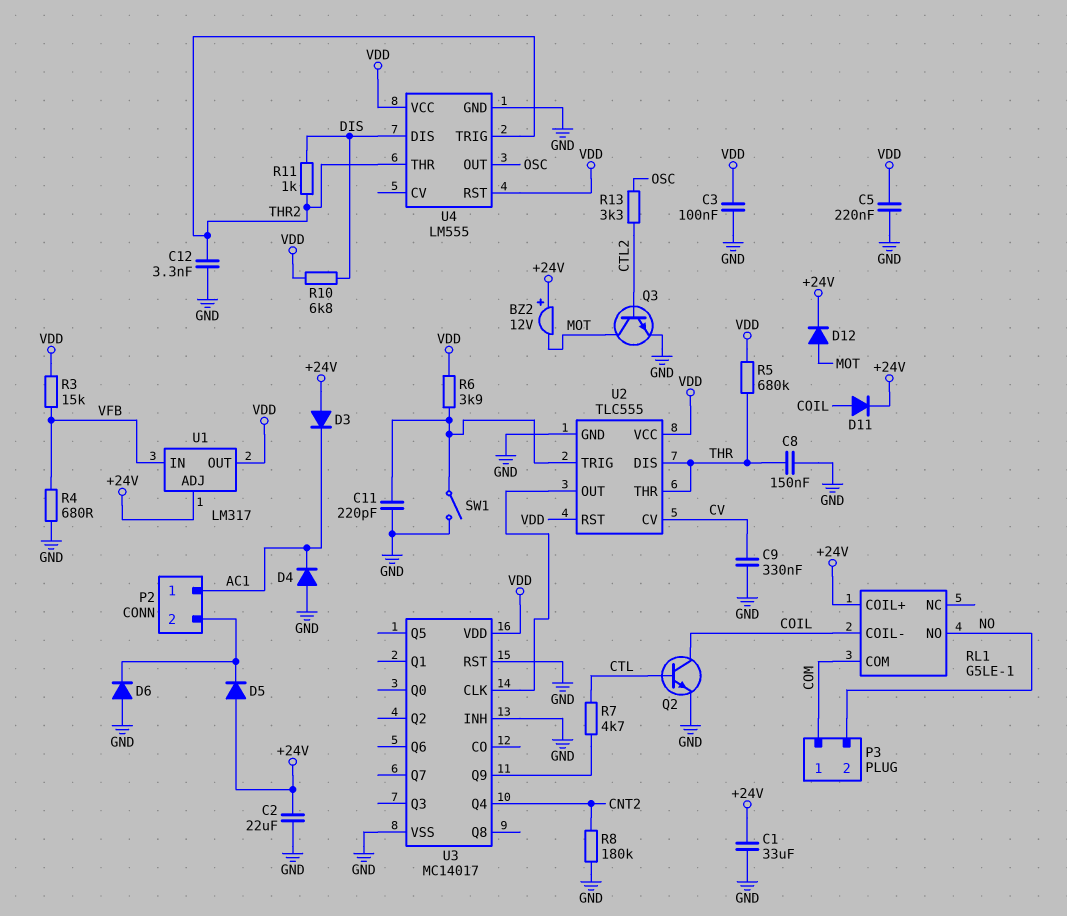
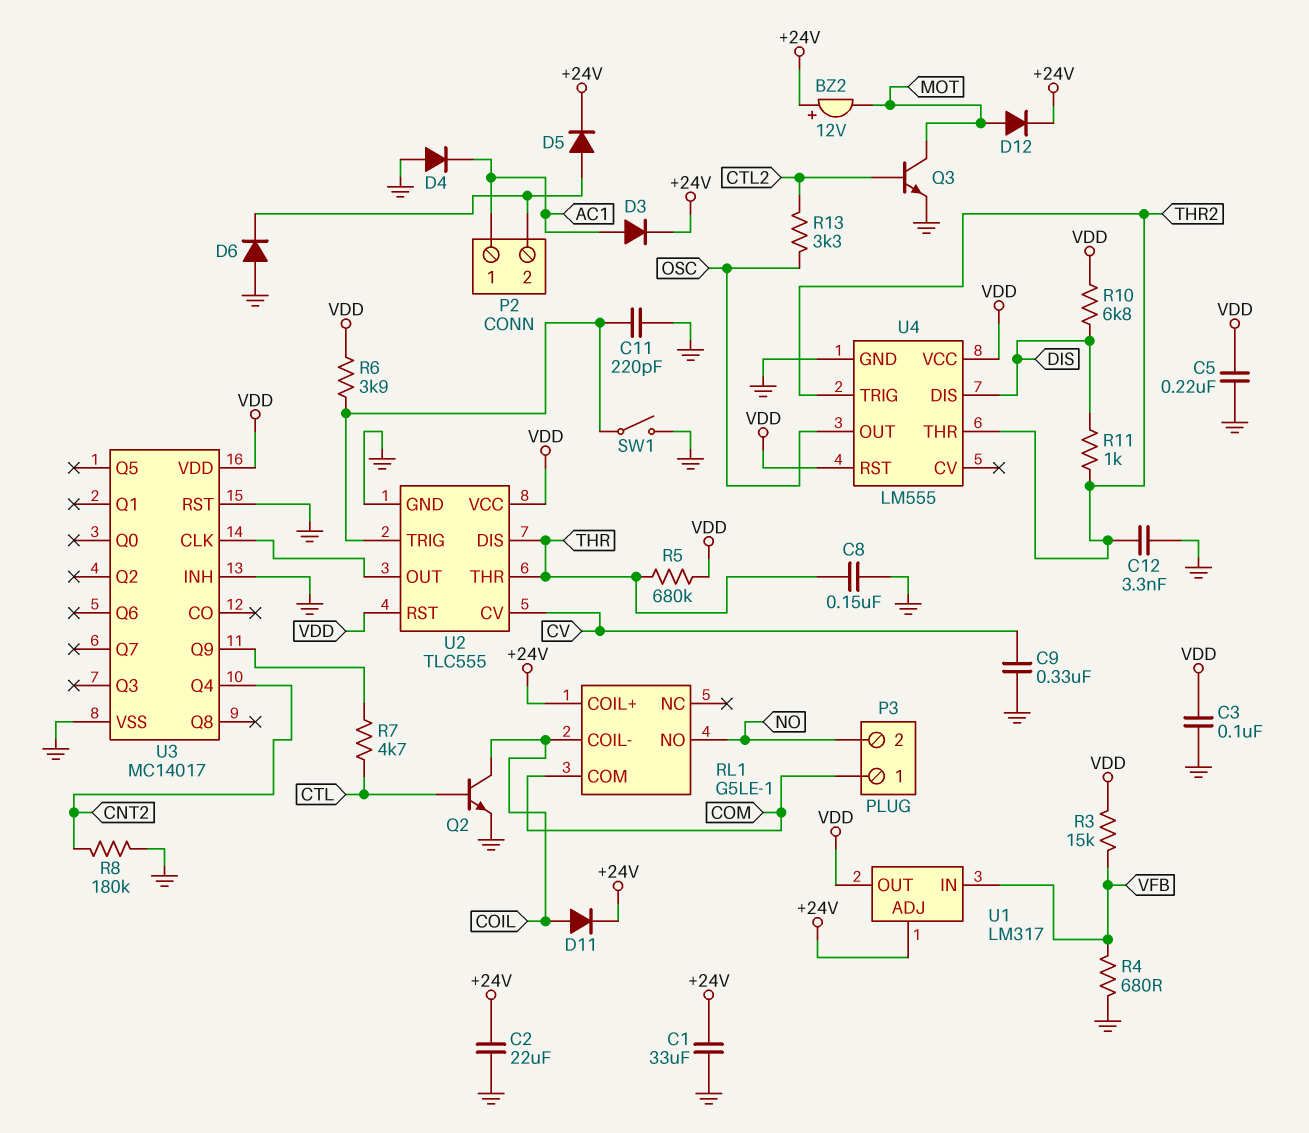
D3: diode (A +24V, K AC1) -> diode (A AC1, K +24V)
D5: diode (A +24V, K P2/2) -> diode (A P2/2, K +24V)

